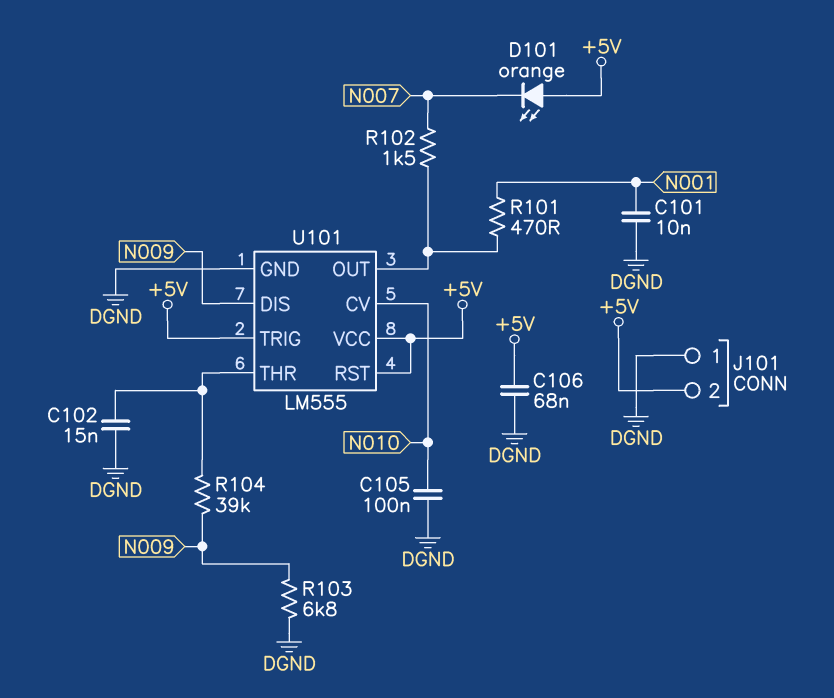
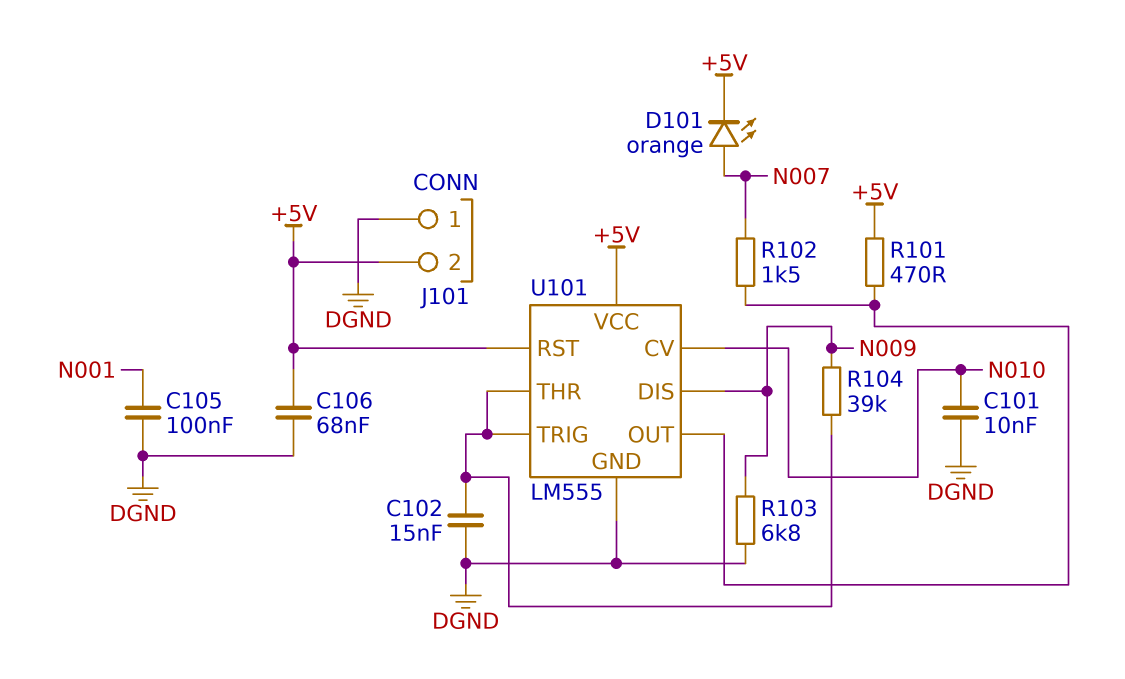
C101: 10nF (DGND, N001) -> 10nF (DGND, N010)
C105: 100nF (DGND, N010) -> 100nF (DGND, N001)
D101: LED orange (A +5V, K N007) -> LED orange (A N007, K +5V)
R101: 470 (N001, U101/OUT) -> 470 (+5V, U101/OUT)
U101 pin TRIG: +5V -> U101/THR

